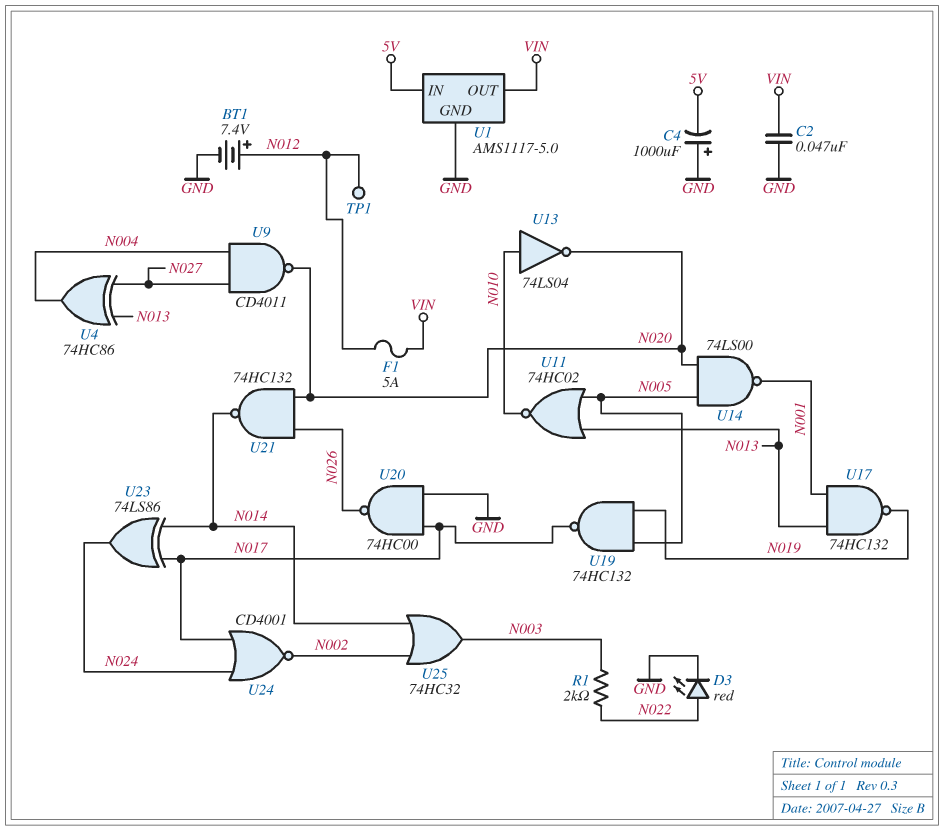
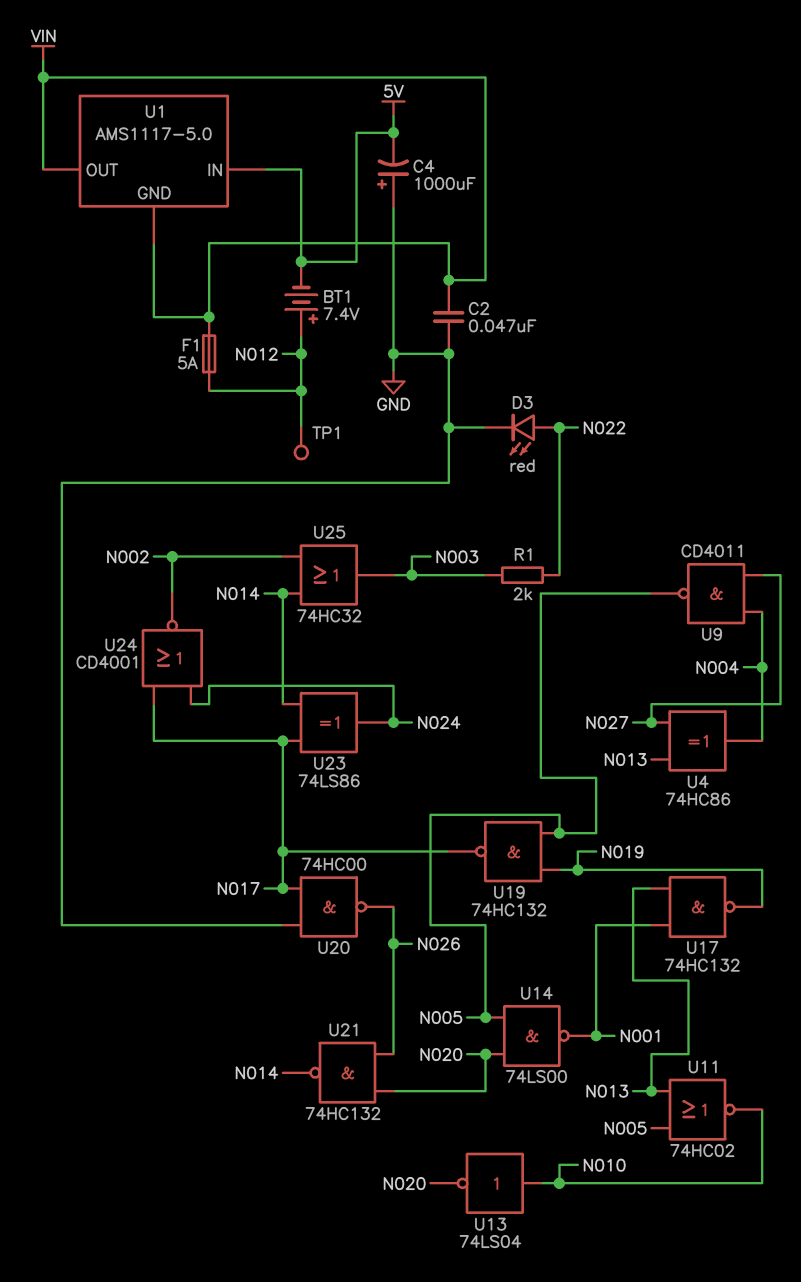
BT1: 7.4V (plus N012, minus GND) -> 7.4V (plus N012, minus 5V)
U1 pin GND: GND -> VIN
U9: NAND CD4011 (in N004, in N027, out N020) -> NAND CD4011 (in N004, in N027, out N005)

